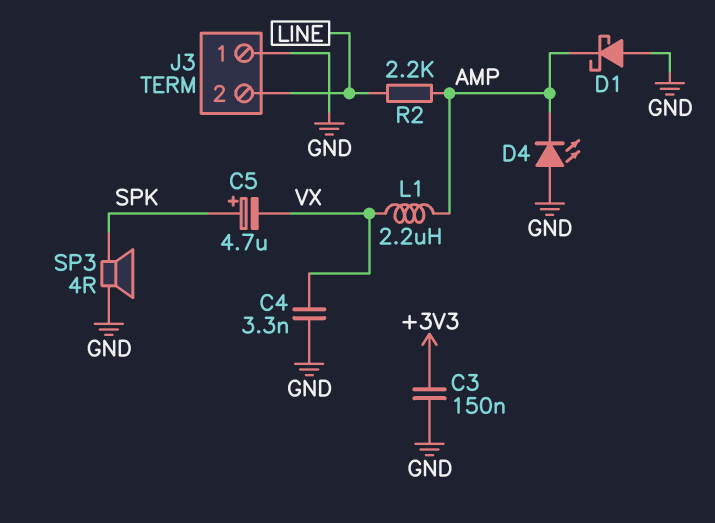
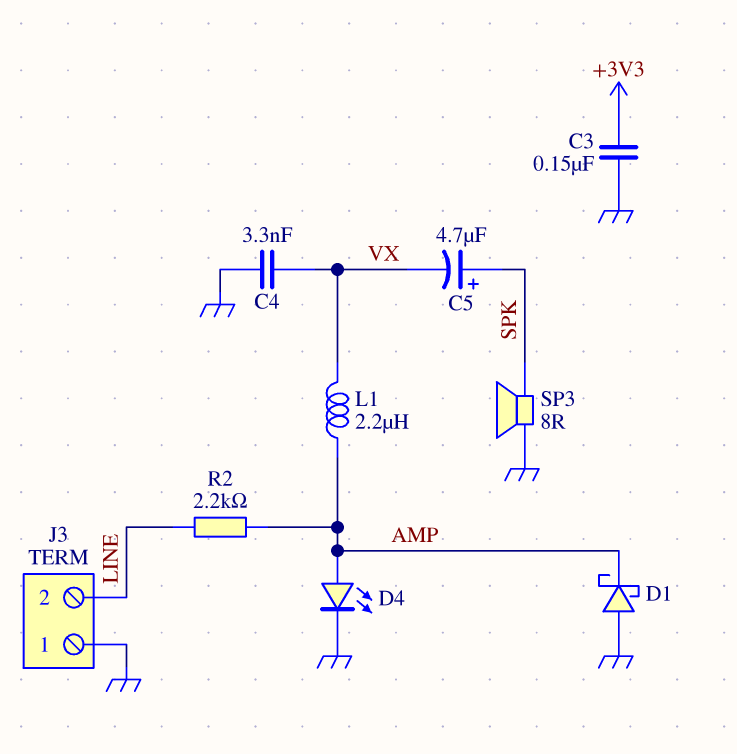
D4: LED (A GND, K AMP) -> LED (A AMP, K GND)
SP3: speaker 4R (GND, SPK) -> speaker 8R (GND, SPK)

